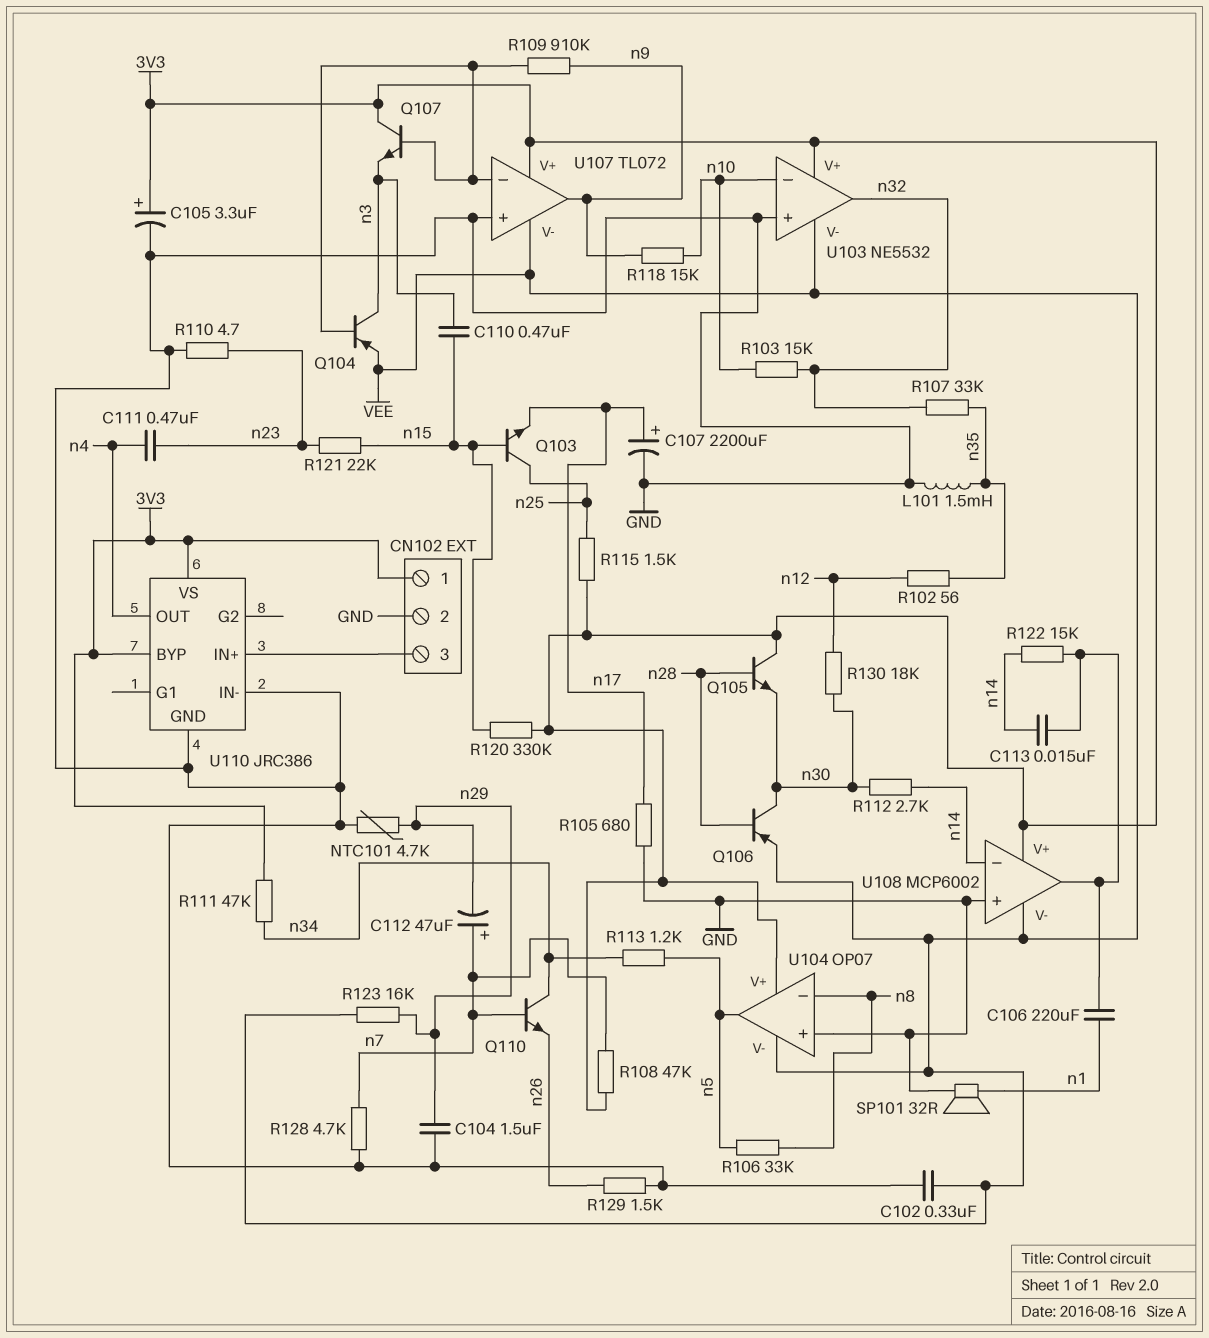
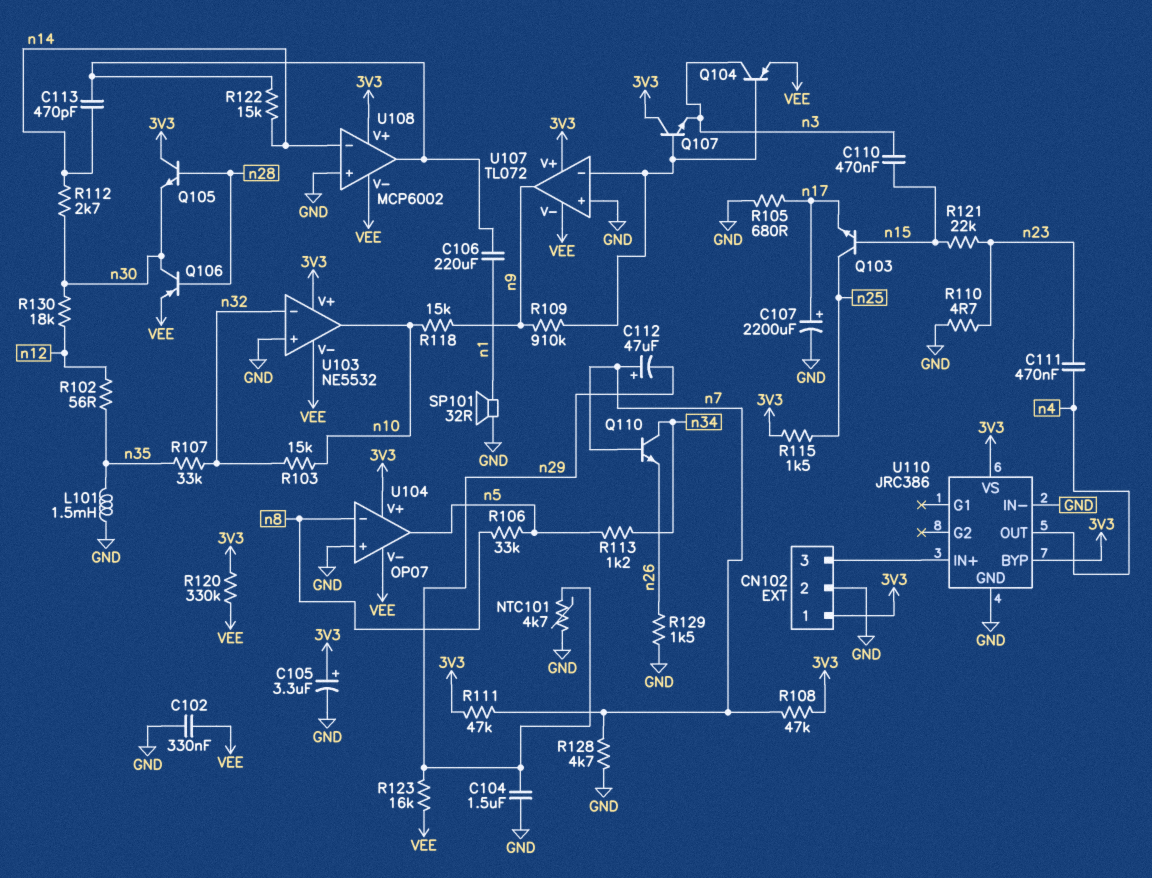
C113: 15nF (U108/out, n14) -> 470pF (U108/out, n14)
R111: 47k (3V3, n34) -> 47k (3V3, n7)
R120: 330k (3V3, n15) -> 330k (3V3, VEE)
U103 pin in-: n10 -> n32
U103 pin out: n32 -> n10

